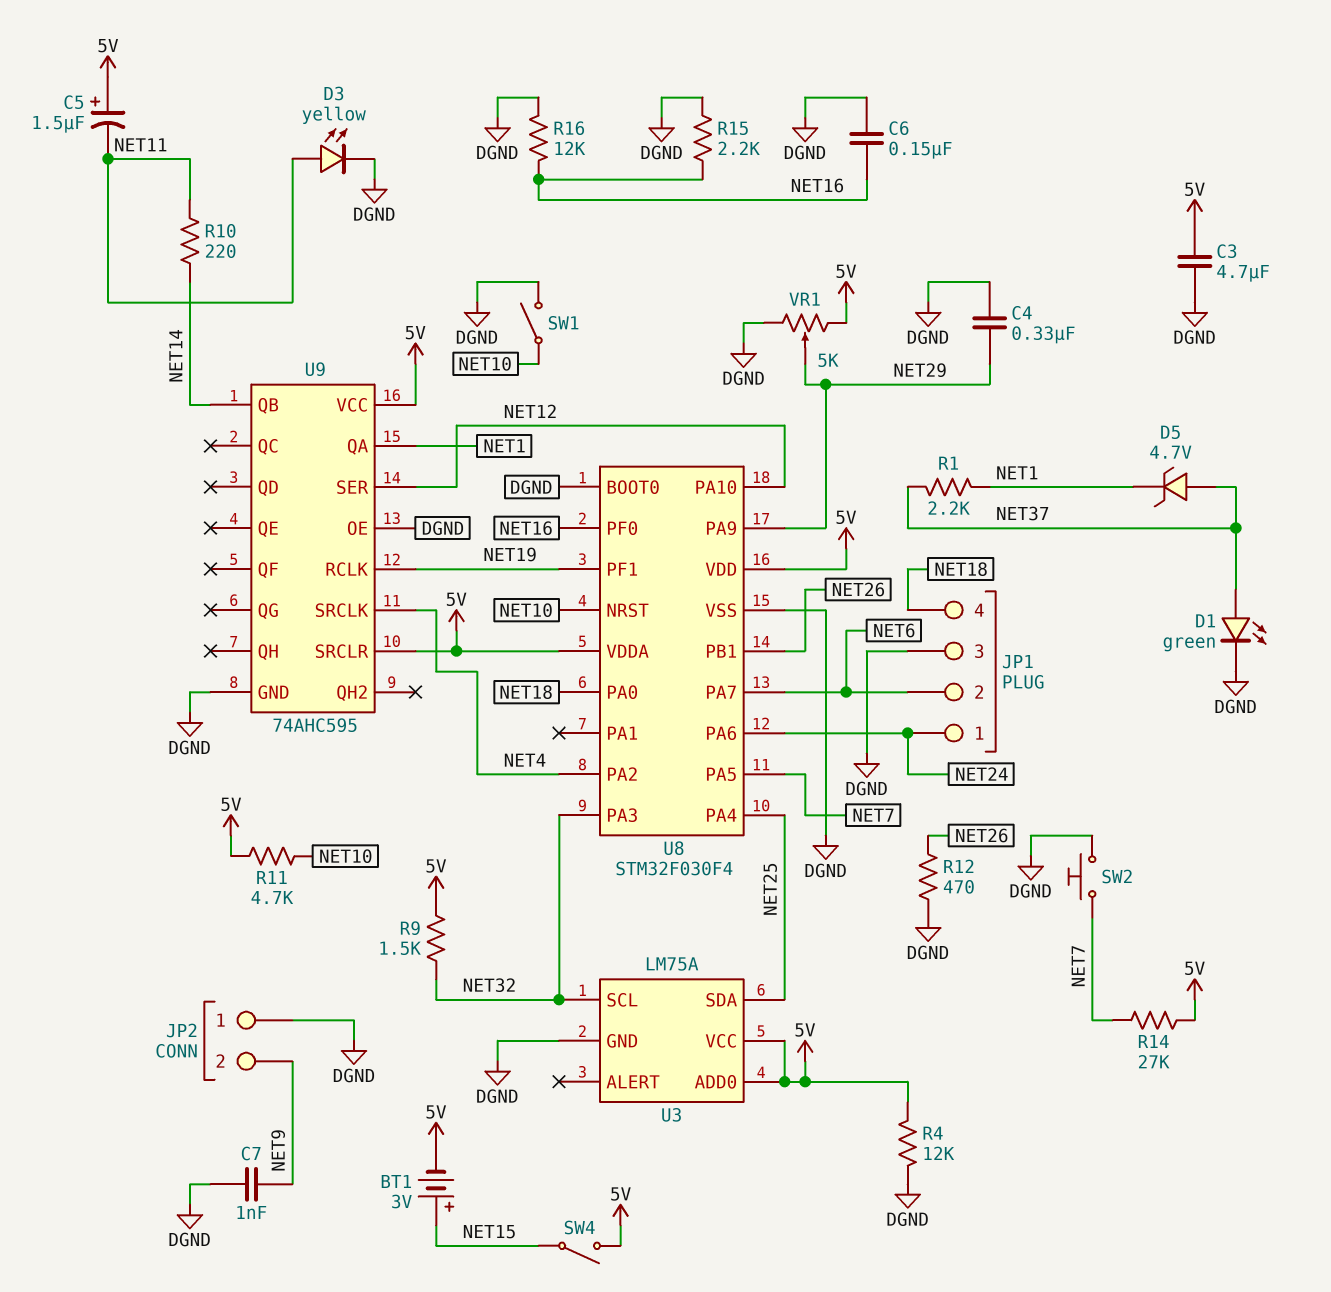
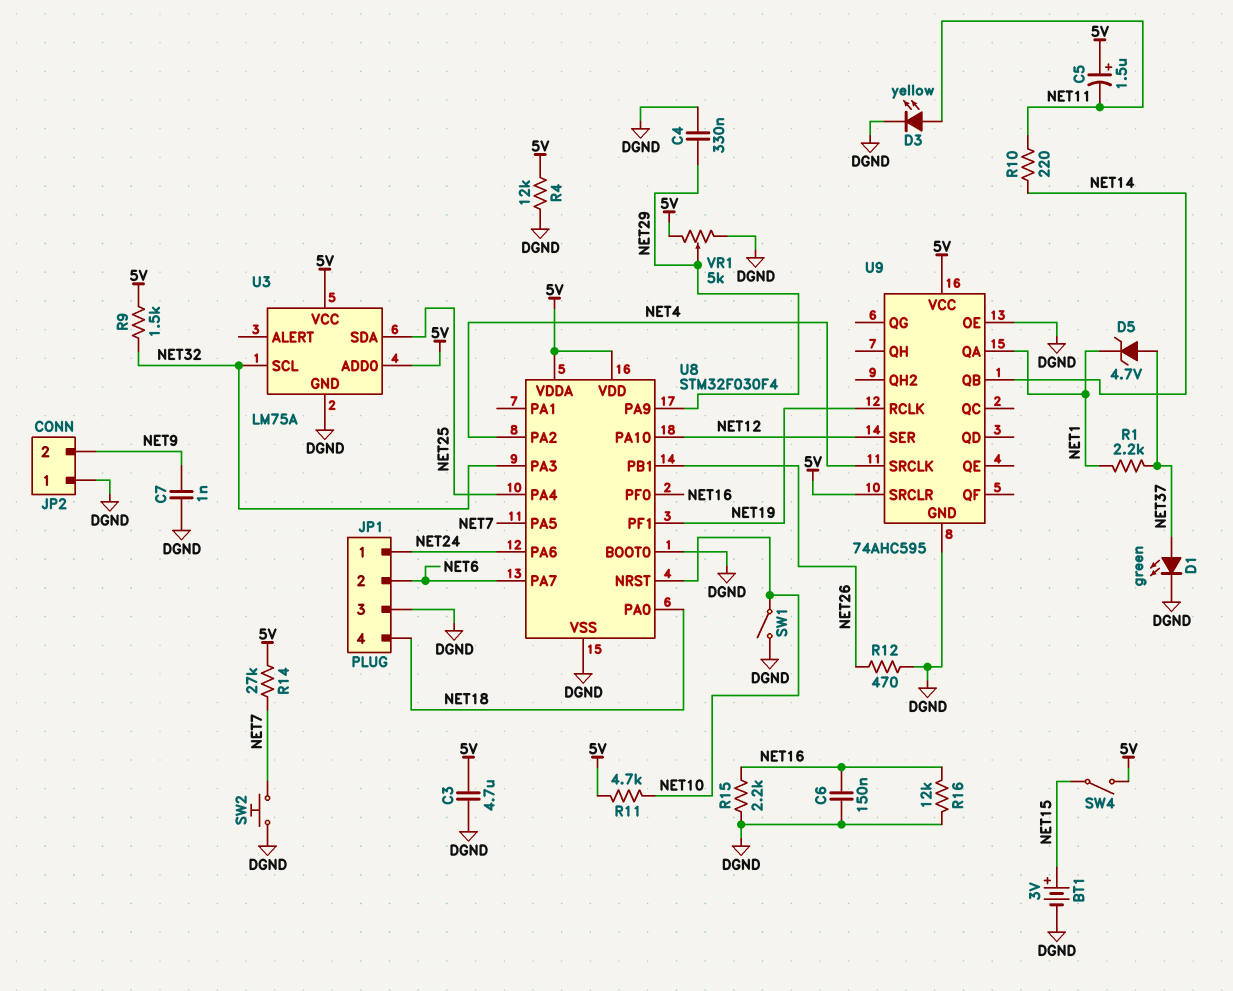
BT1: 3V (plus NET15, minus 5V) -> 3V (plus NET15, minus DGND)

